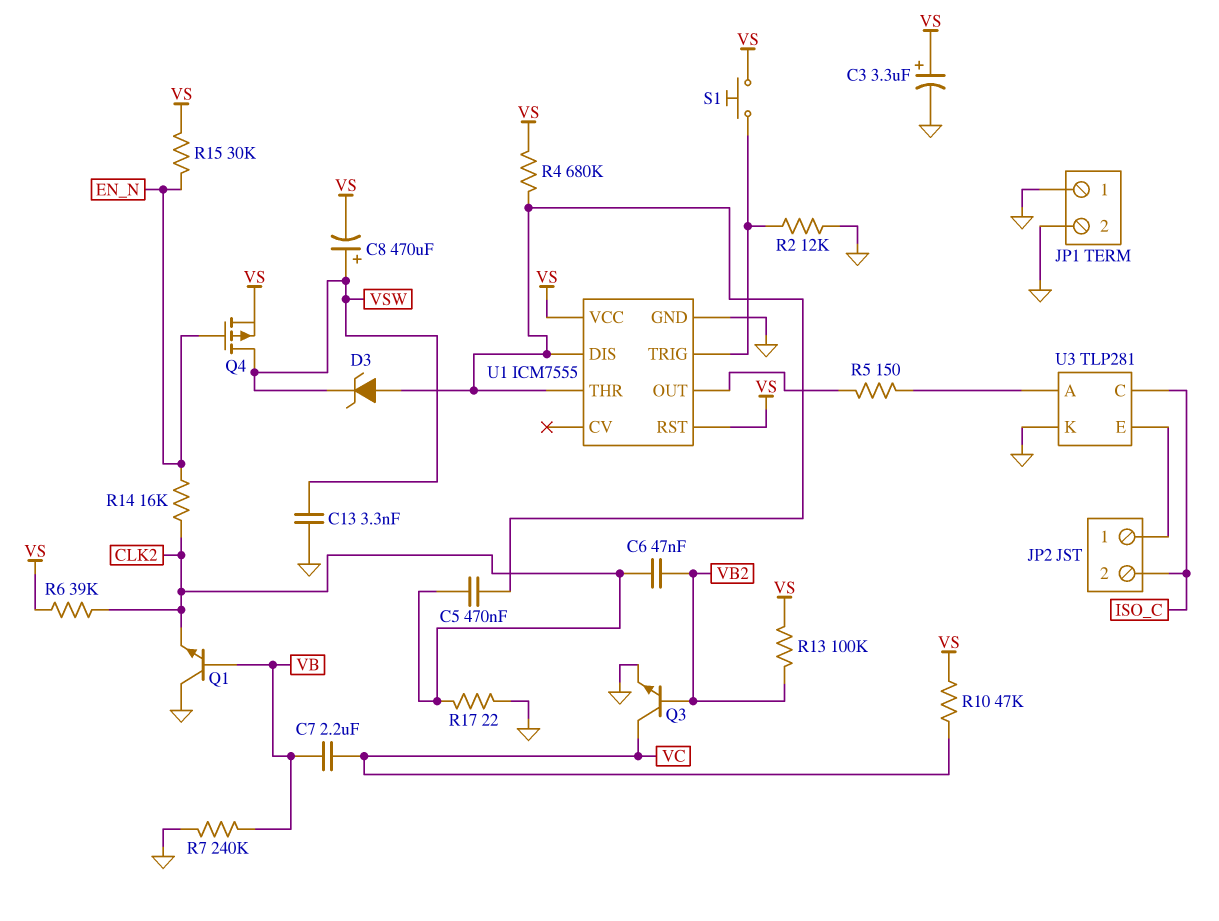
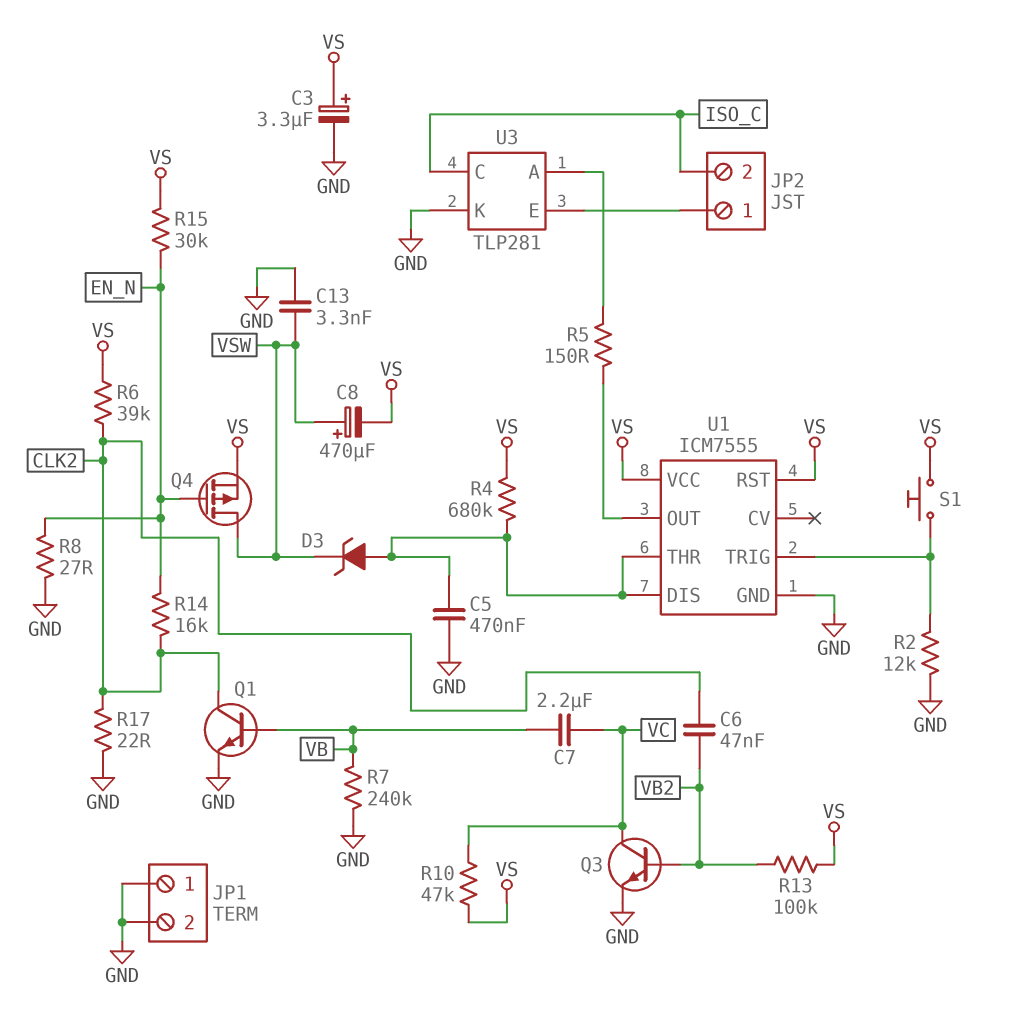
C5: 470nF (CLK2, U1/DIS) -> 470nF (GND, U1/DIS)
Q1: NPN (B VB, C GND, E CLK2) -> NPN (B VB, C CLK2, E GND)
R8: none -> 27 (EN_N, GND)

